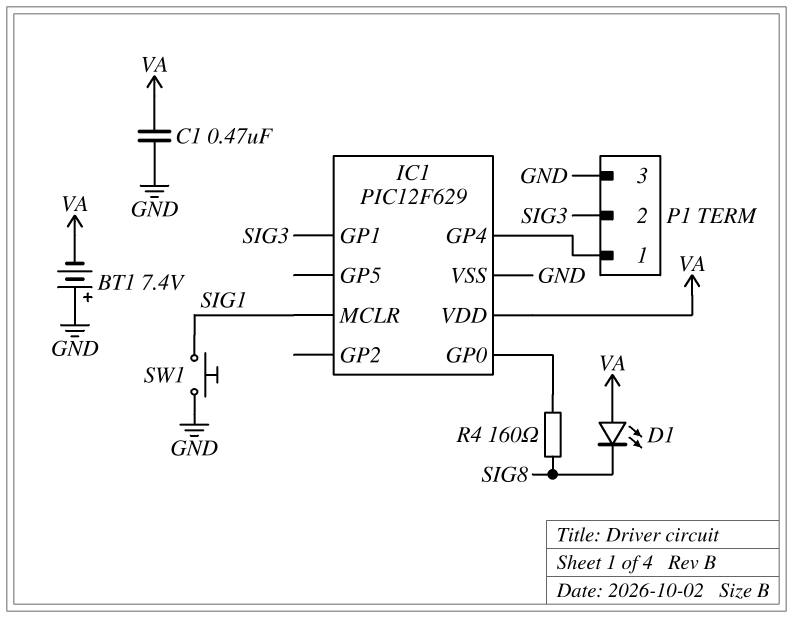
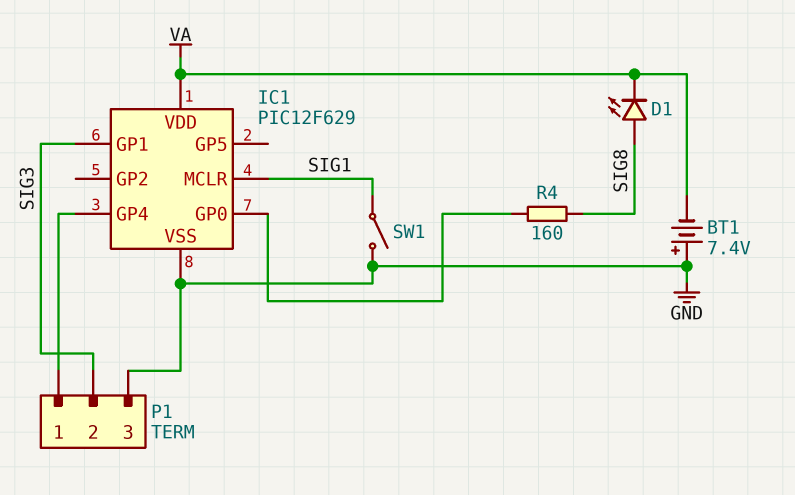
C1: 470nF (GND, VA) -> none
D1: LED (A VA, K SIG8) -> LED (A SIG8, K VA)
SW1: button (GND, SIG1) -> switch (GND, SIG1)

